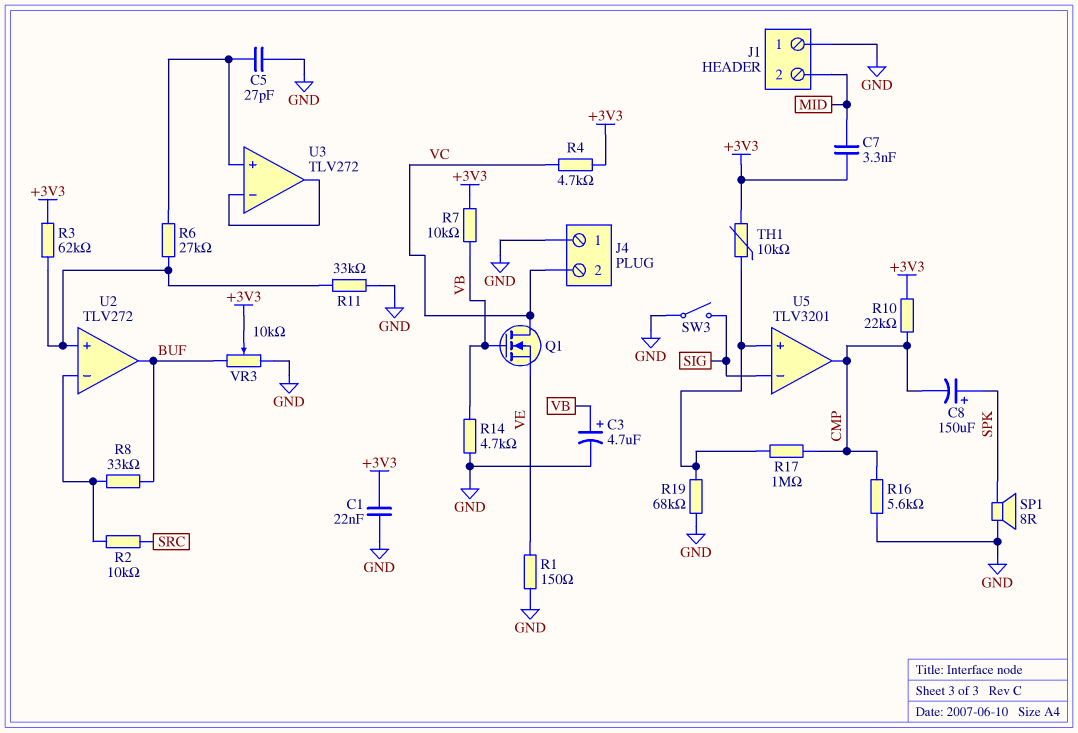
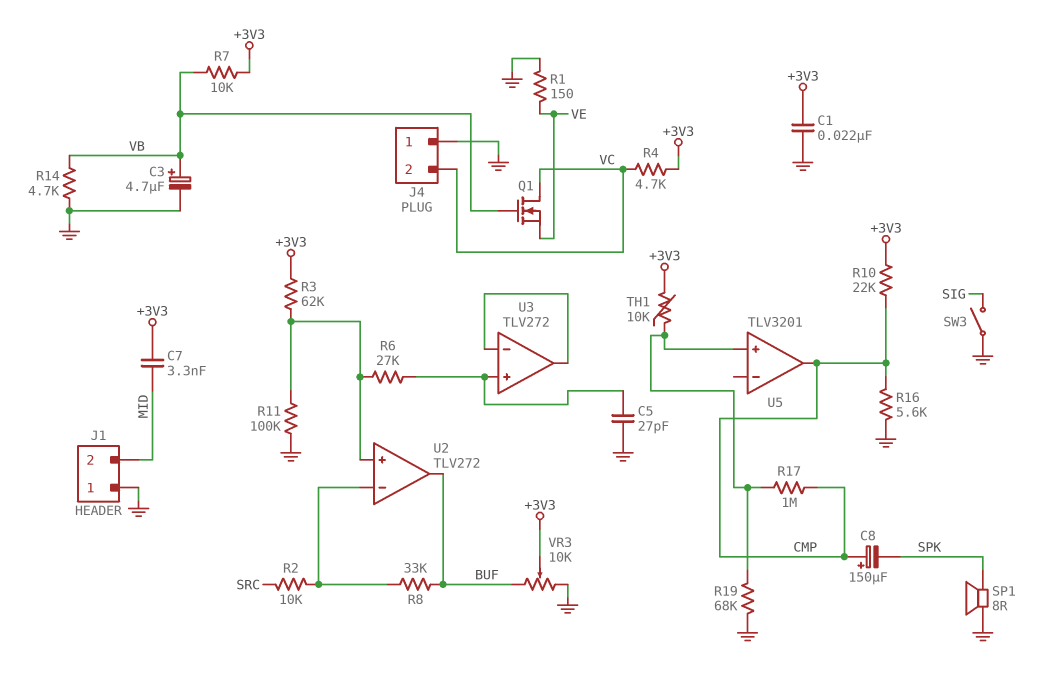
C8: 150uF (plus SPK, minus CMP) -> 150uF (plus CMP, minus SPK)
R11: 33k (GND, U2/in+) -> 100k (GND, U2/in+)
U5 pin in-: SIG -> none

